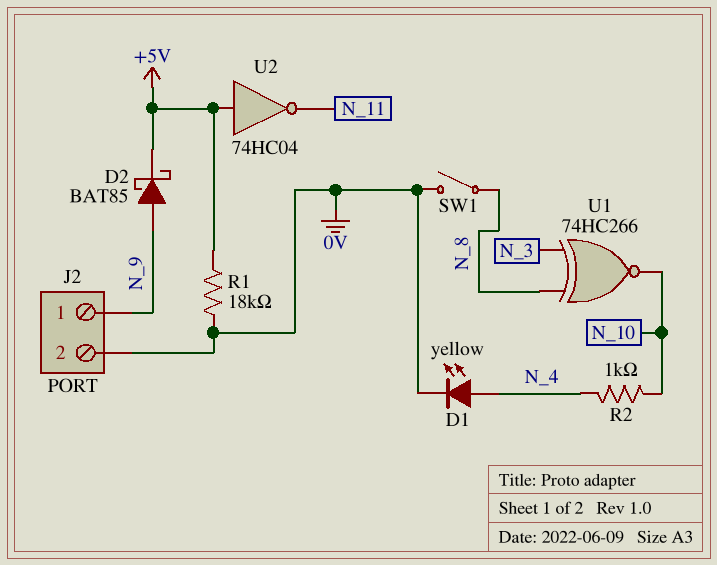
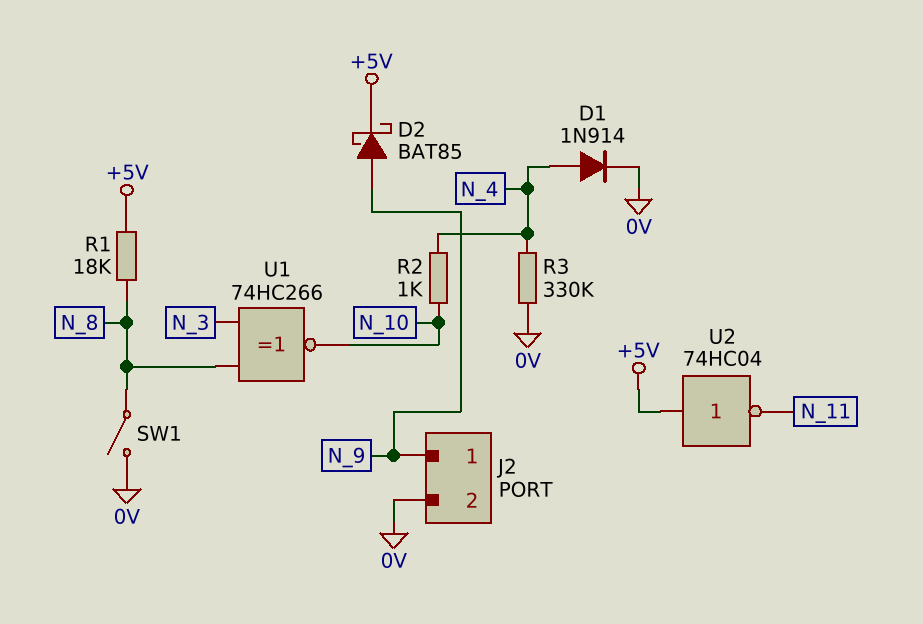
D1: LED yellow (A N_4, K 0V) -> diode 1N914 (A N_4, K 0V)
R1: 18k (+5V, 0V) -> 18k (+5V, N_8)
R3: none -> 330k (0V, N_4)

